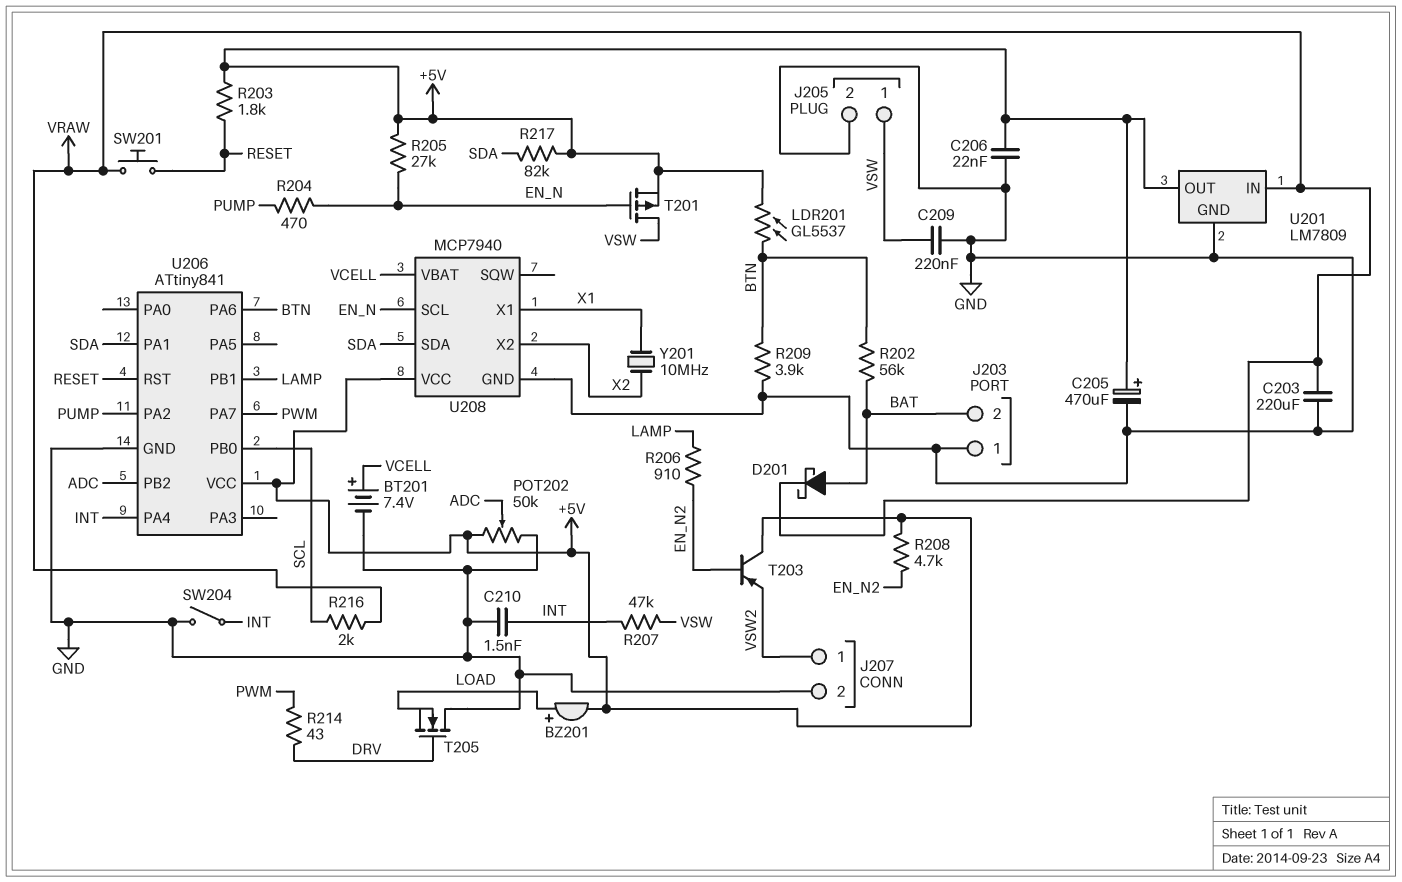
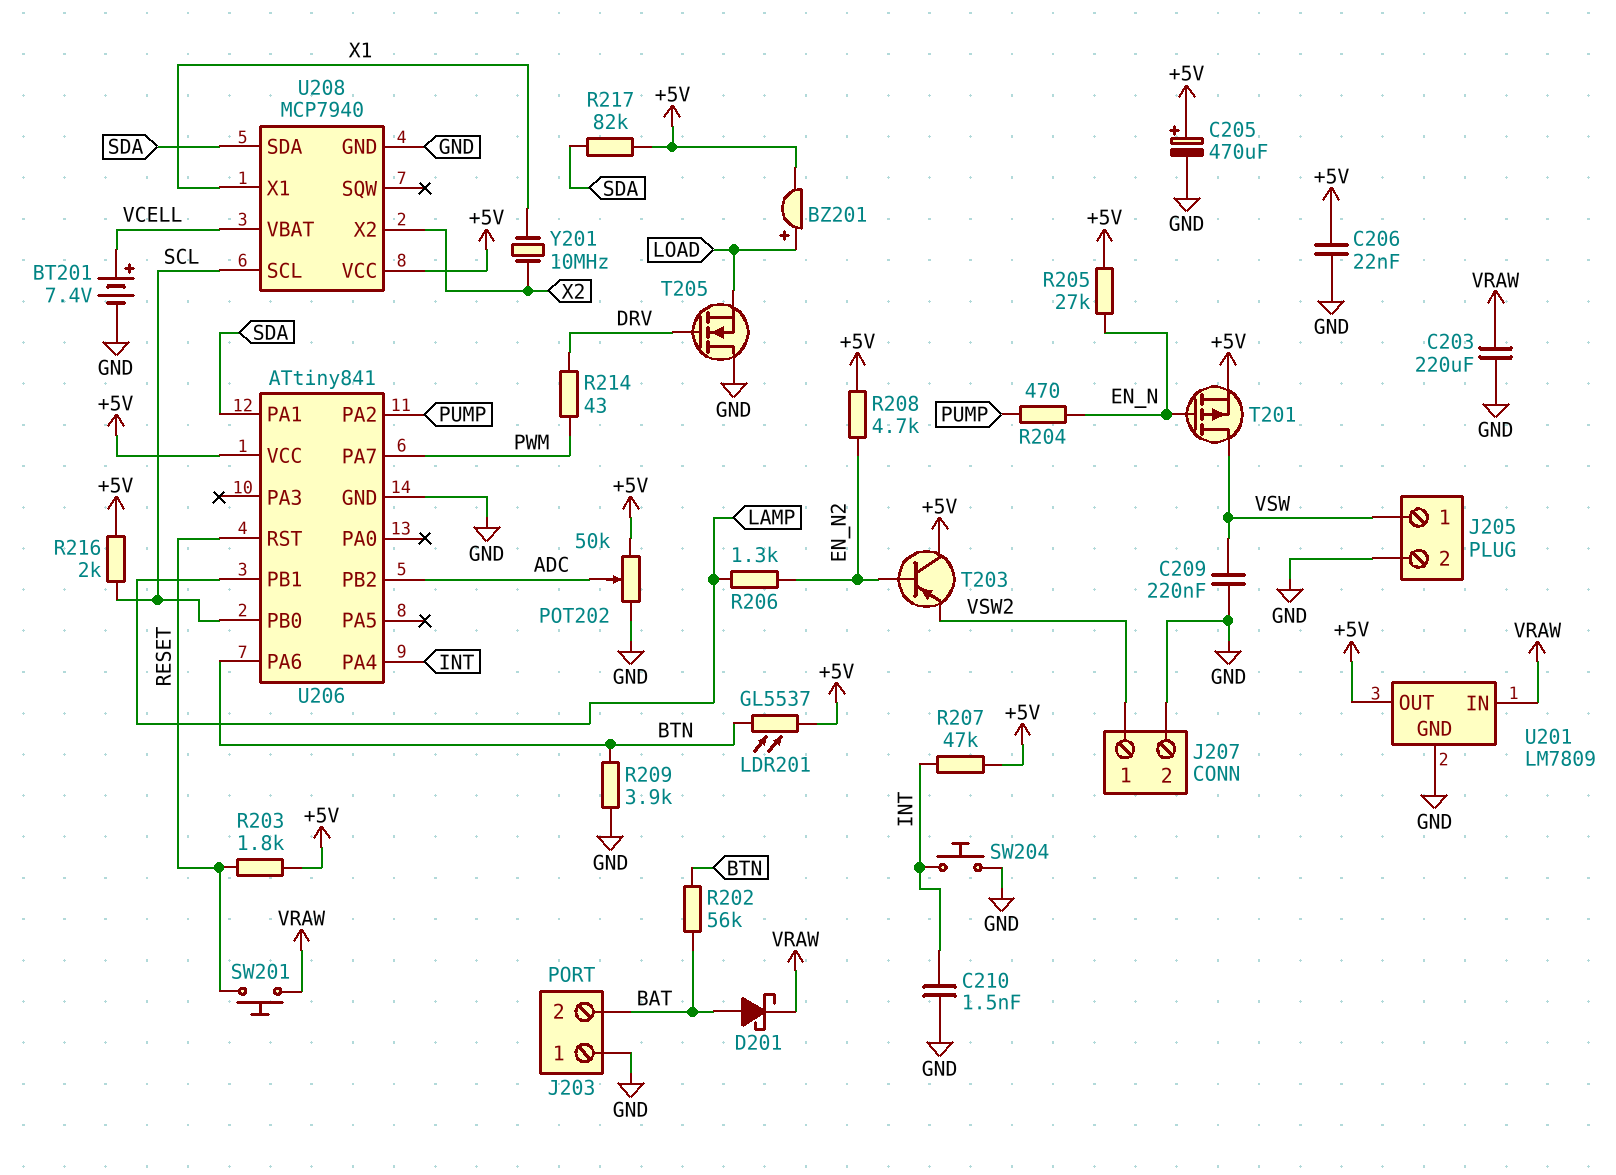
R206: 910 (EN_N2, LAMP) -> 1.3k (EN_N2, LAMP)
R207: 47k (INT, VSW) -> 47k (+5V, INT)
R216: 2k (SCL, VRAW) -> 2k (+5V, SCL)
SW204: switch (GND, INT) -> button (GND, INT)
U208 pin SCL: EN_N -> SCL

